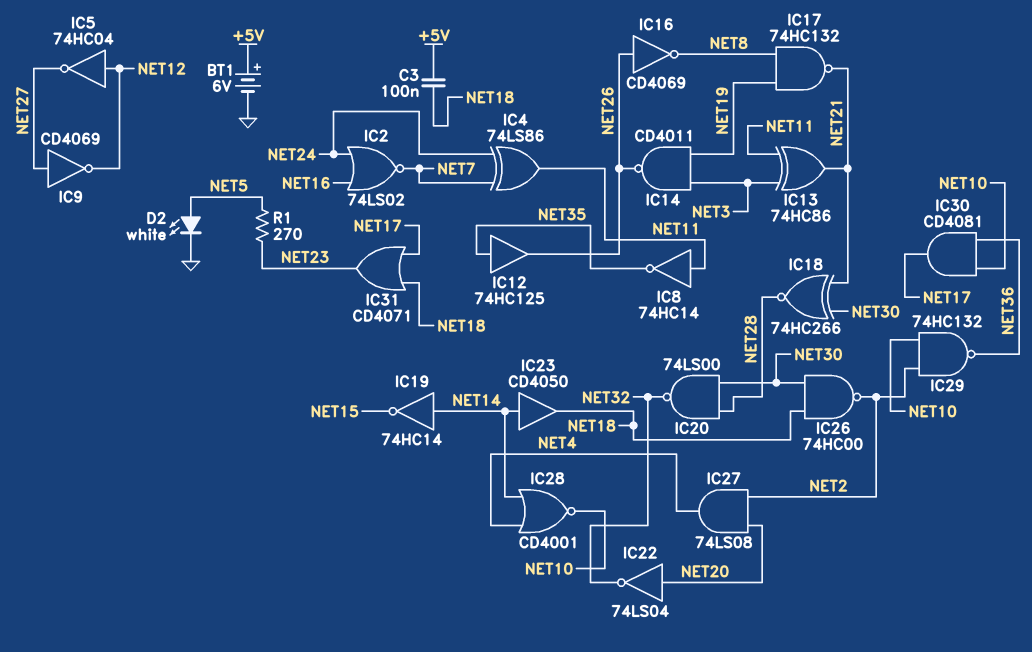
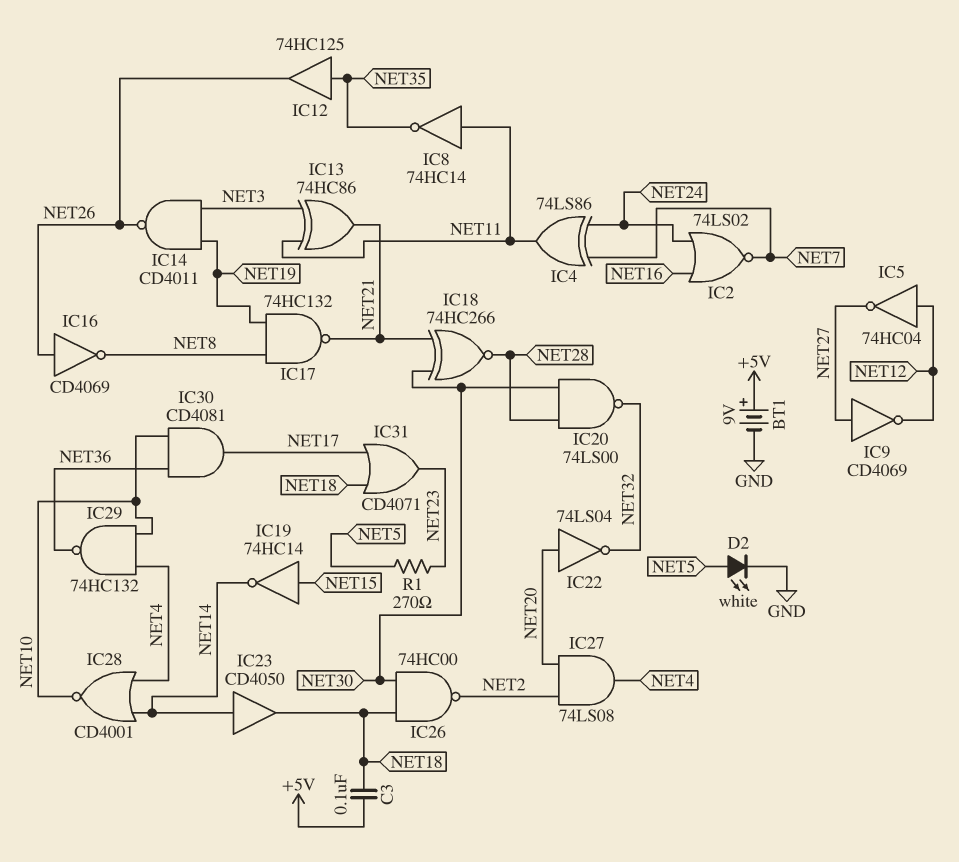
BT1: 6V (plus +5V, minus GND) -> 9V (plus +5V, minus GND)
IC19: NOT 74HC14 (in NET14, out NET15) -> NOT 74HC14 (in NET15, out NET14)
IC29: NAND 74HC132 (in NET2, in NET10, out NET36) -> NAND 74HC132 (in NET4, in NET10, out NET36)

